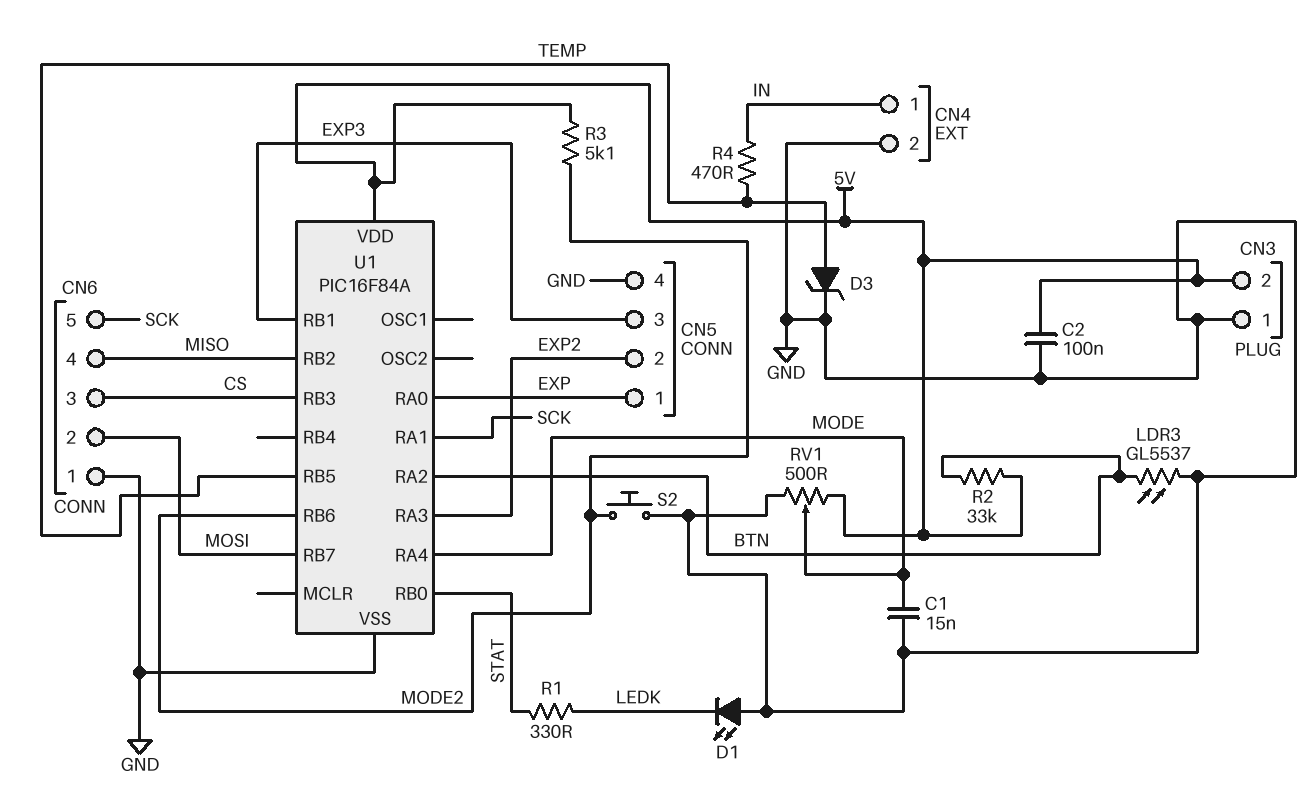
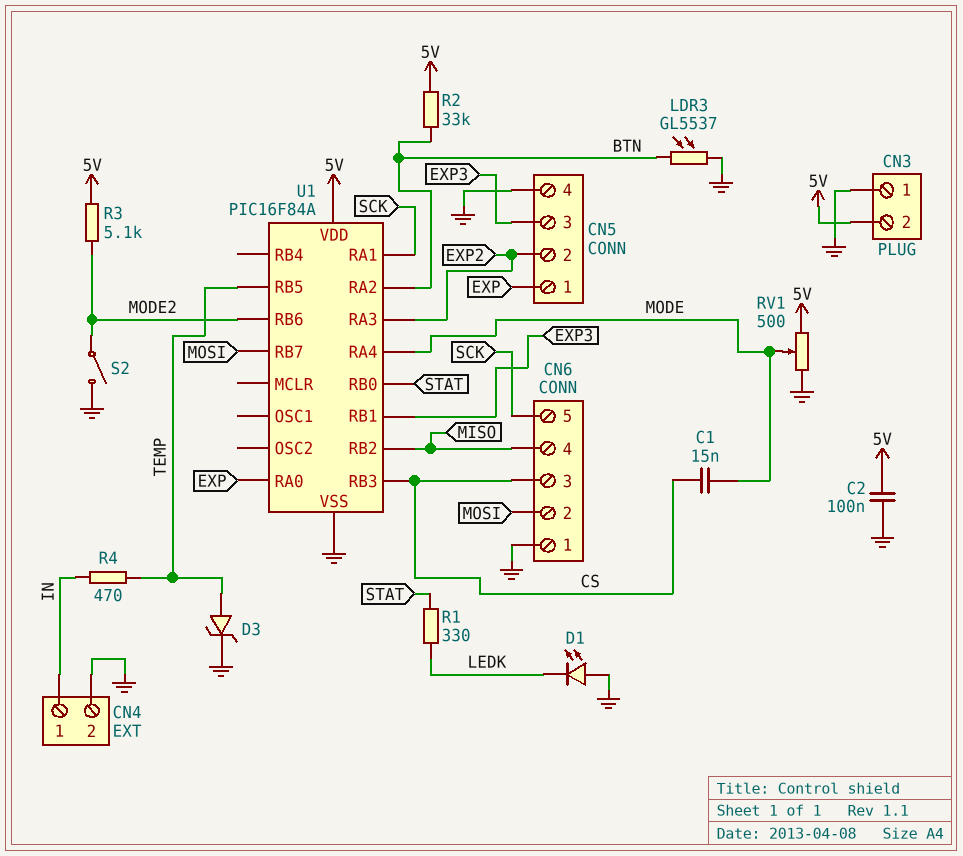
C1: 15nF (GND, MODE) -> 15nF (CS, MODE)
S2: button (GND, MODE2) -> switch (GND, MODE2)

